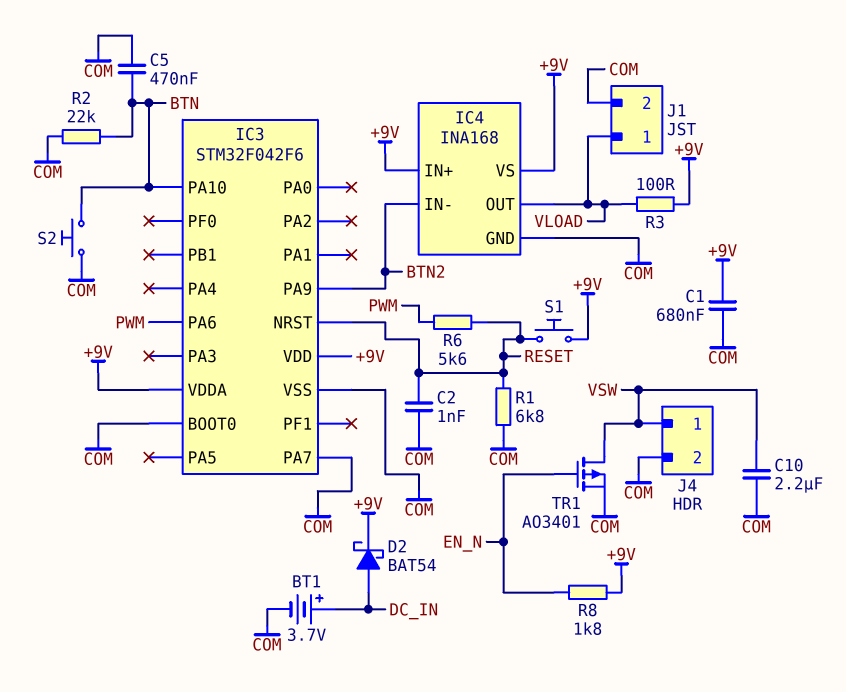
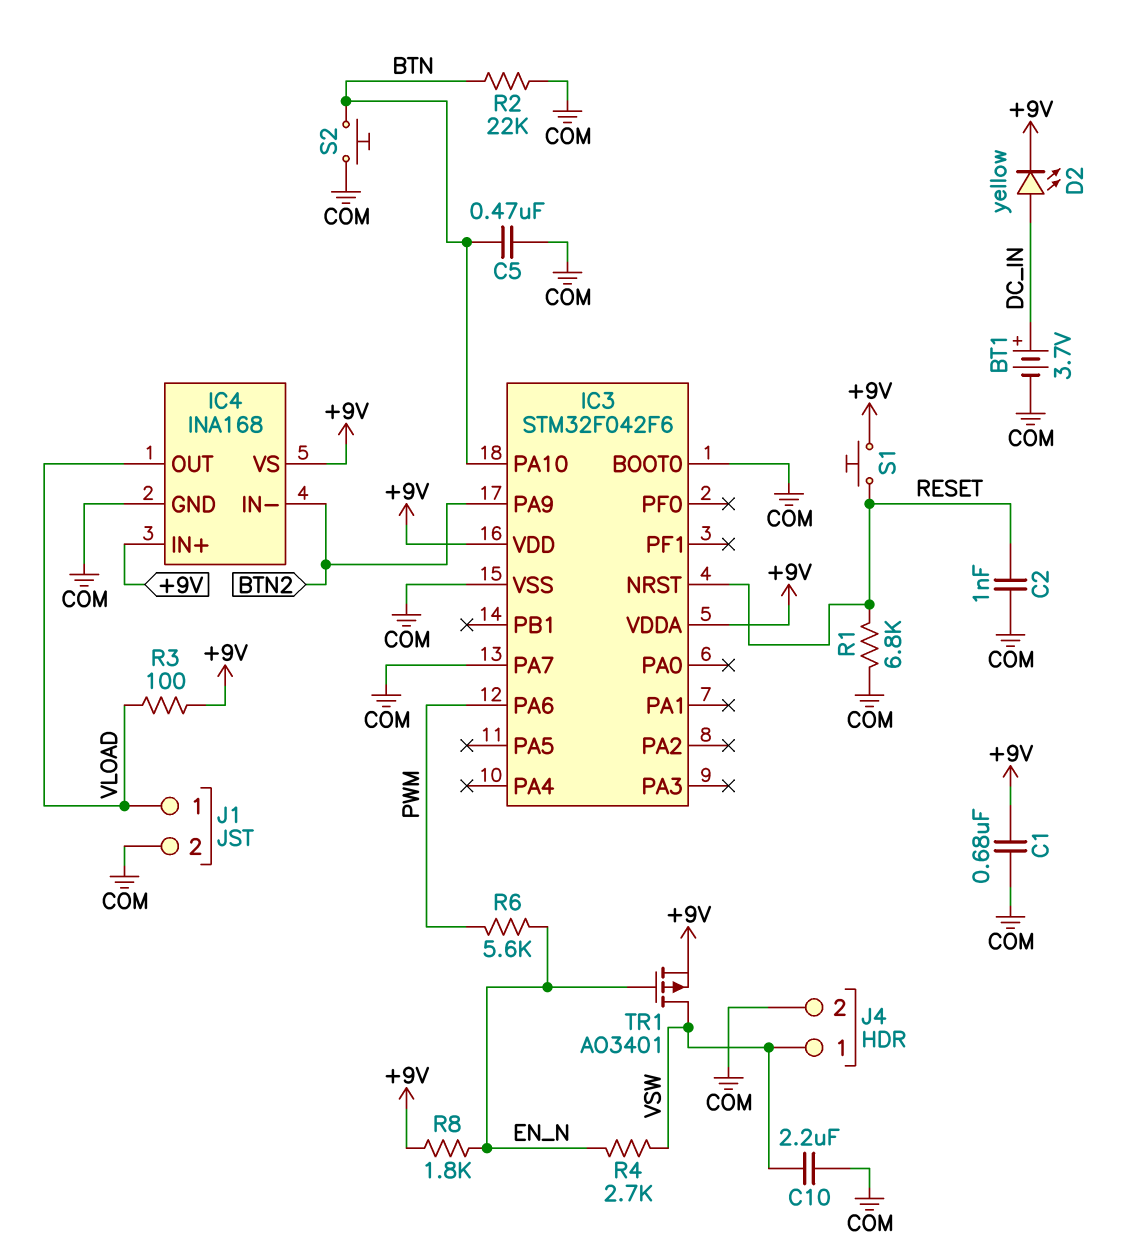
D2: schottky BAT54 (A DC_IN, K +9V) -> LED yellow (A DC_IN, K +9V)
R4: none -> 2.7k (EN_N, VSW)
R6: 5.6k (PWM, RESET) -> 5.6k (EN_N, PWM)
TR1: PMOS AO3401 (G EN_N, D VSW, S COM) -> PMOS AO3401 (G EN_N, D VSW, S +9V)

